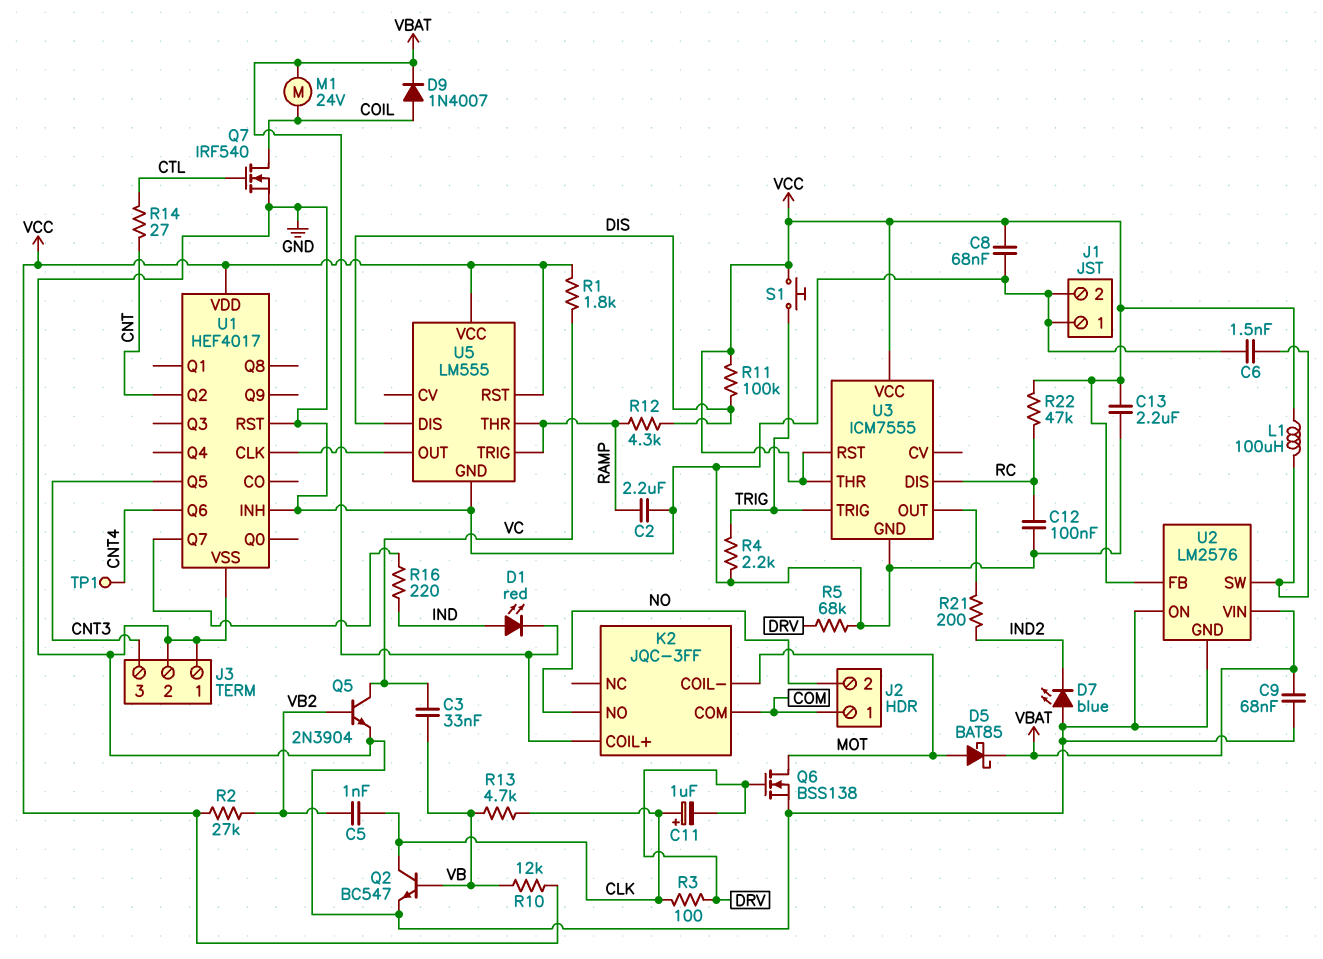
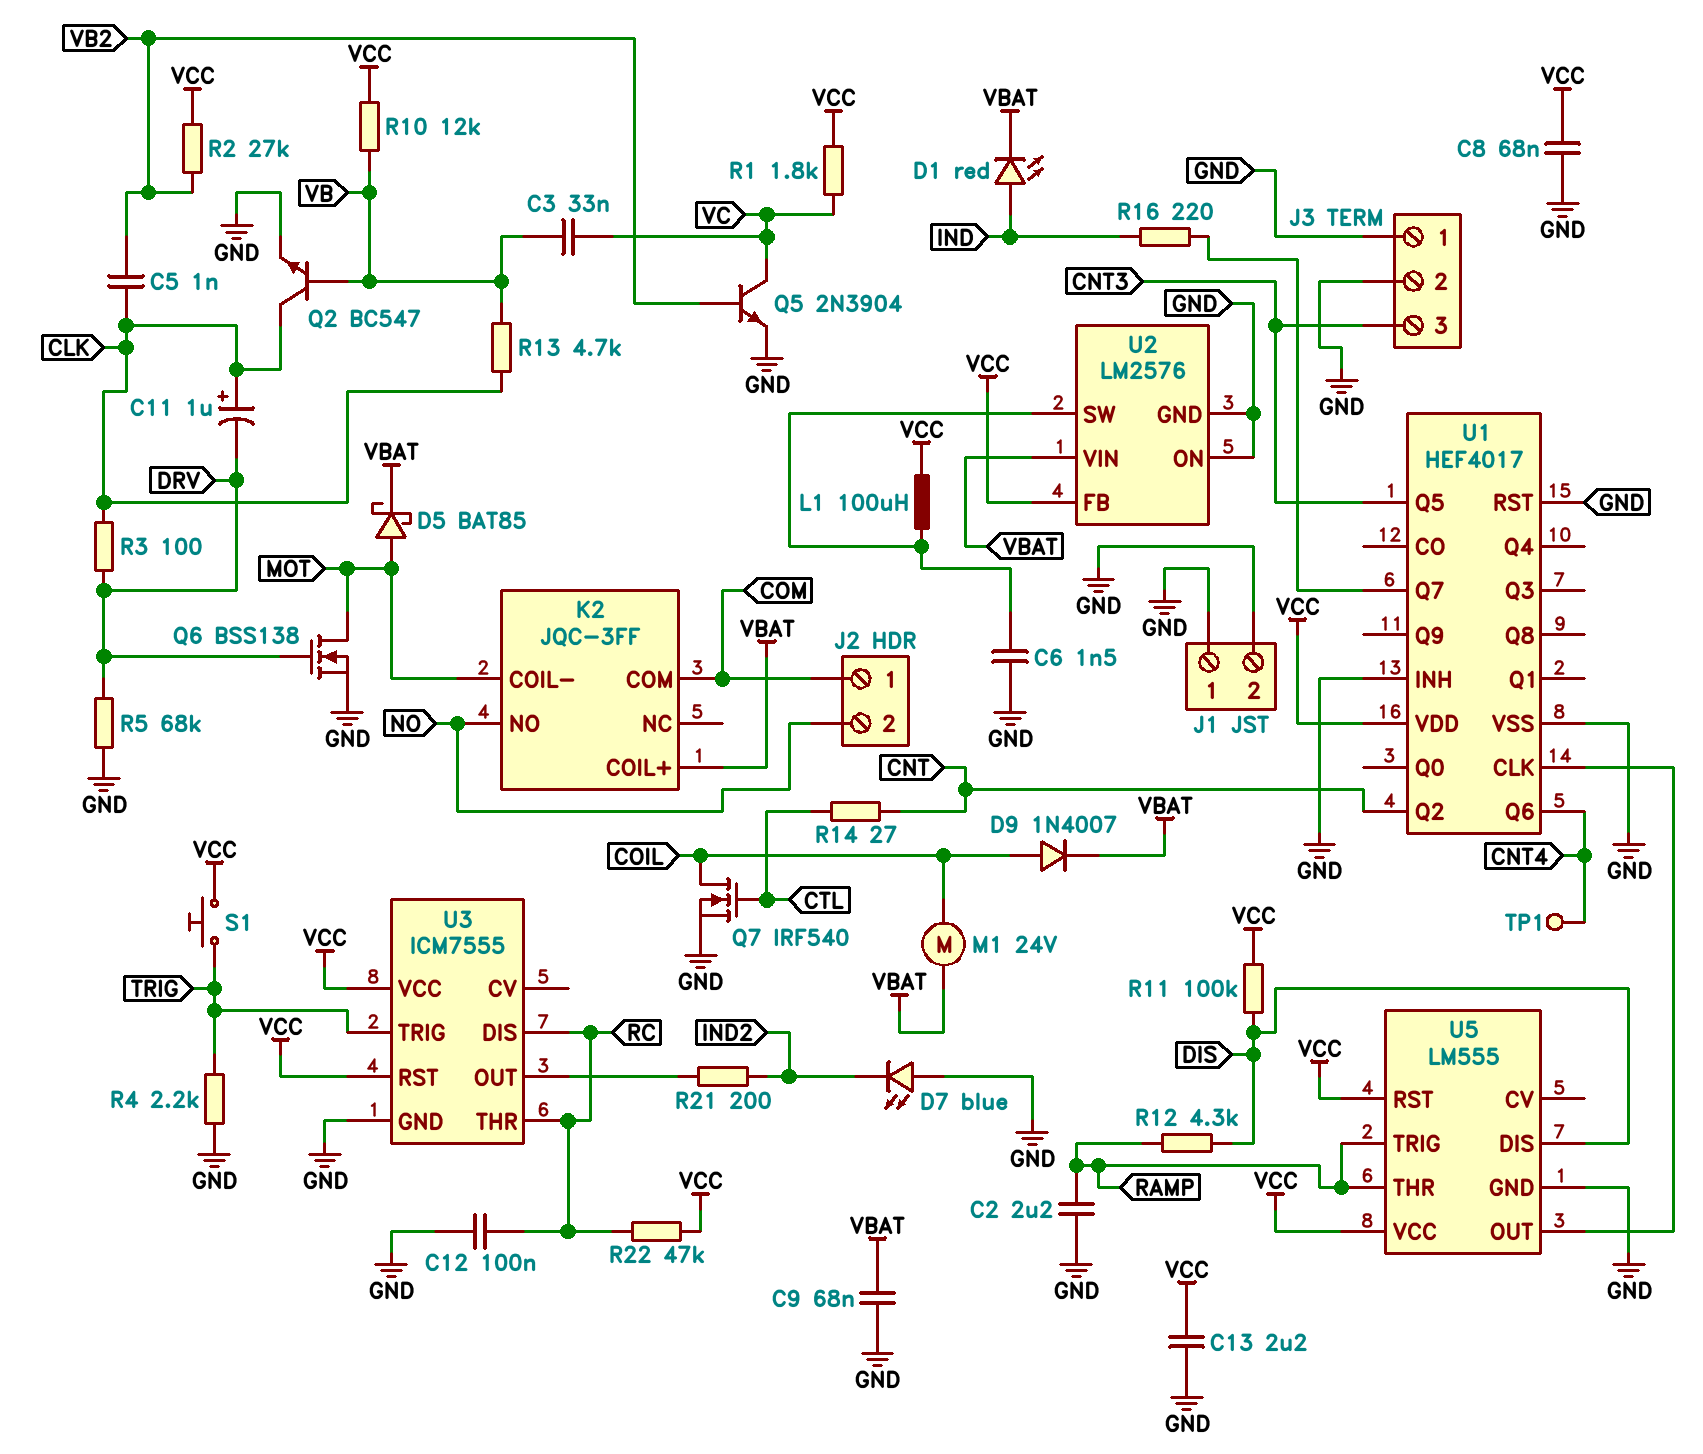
U3 pin THR: VCC -> RC

